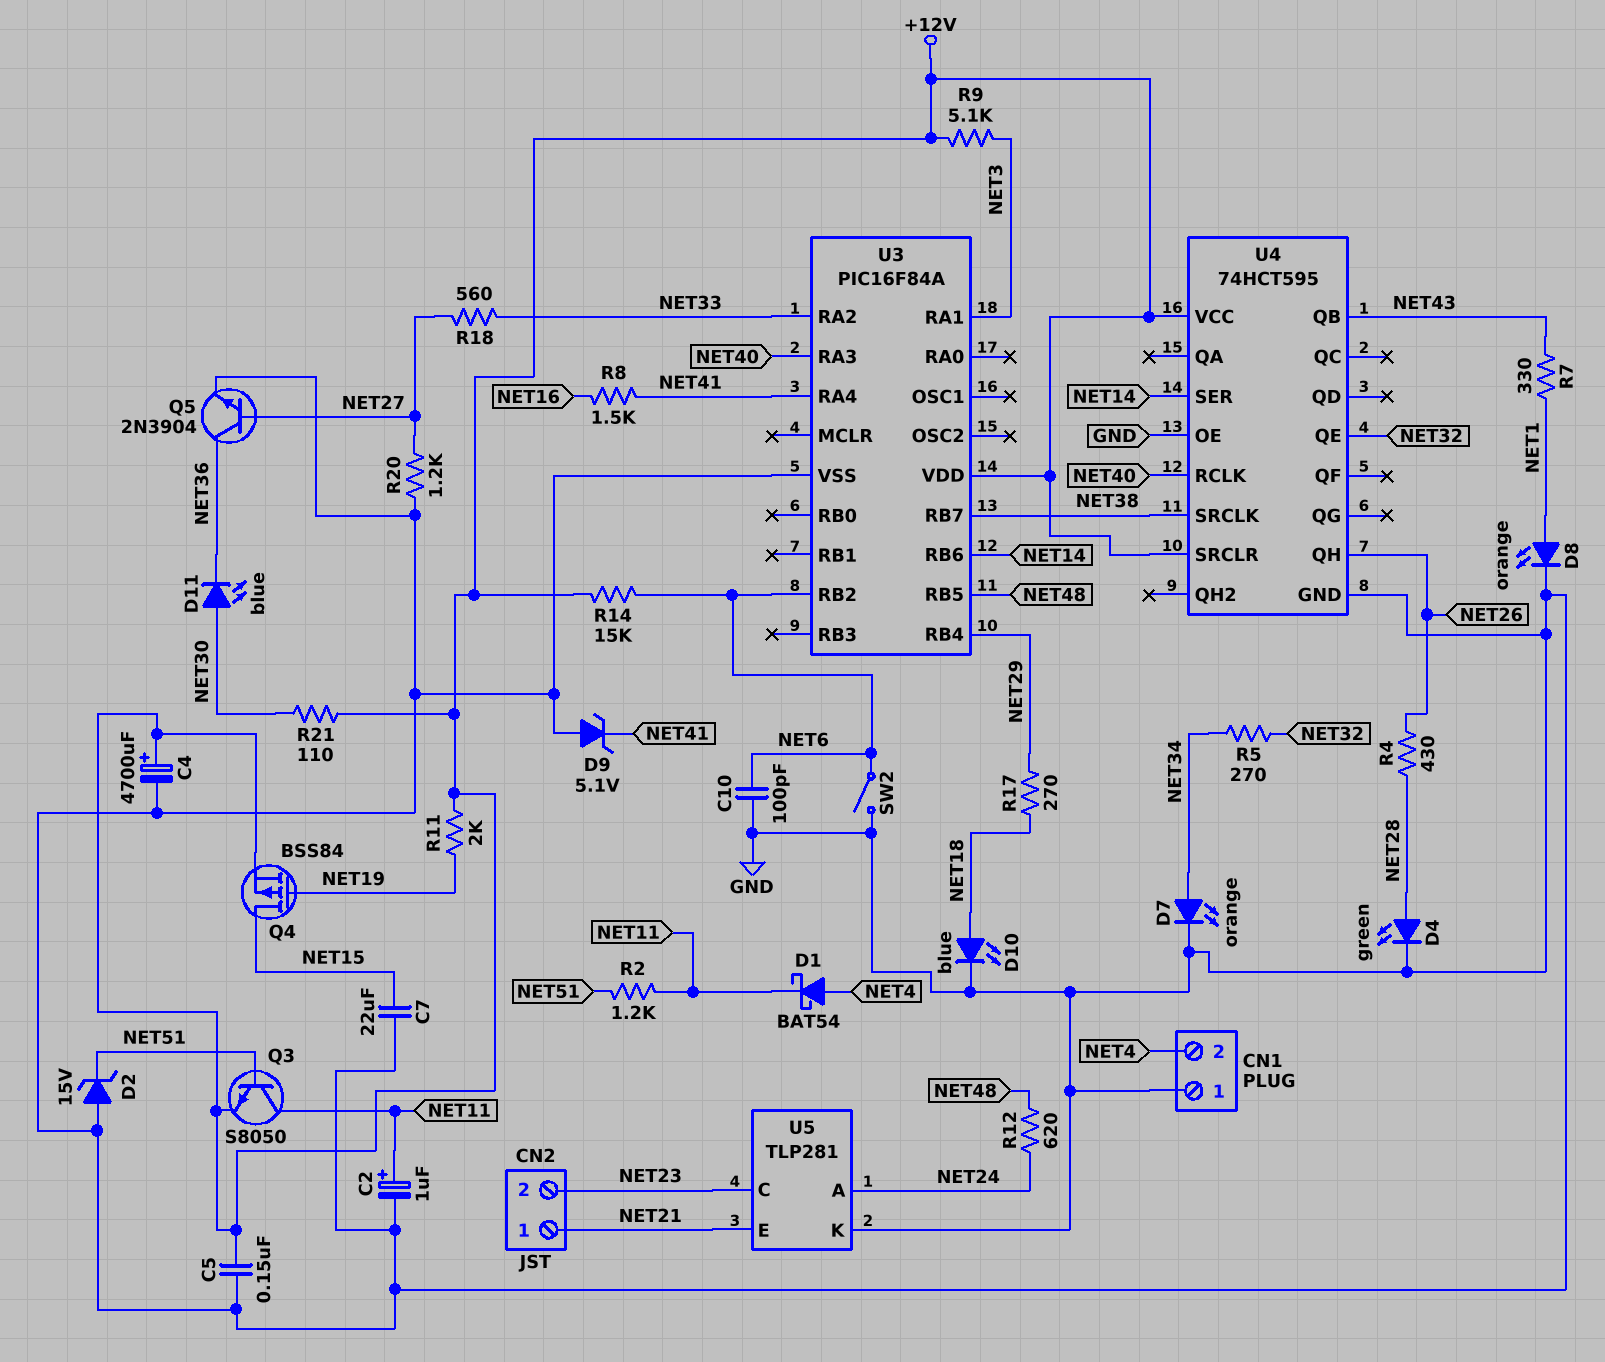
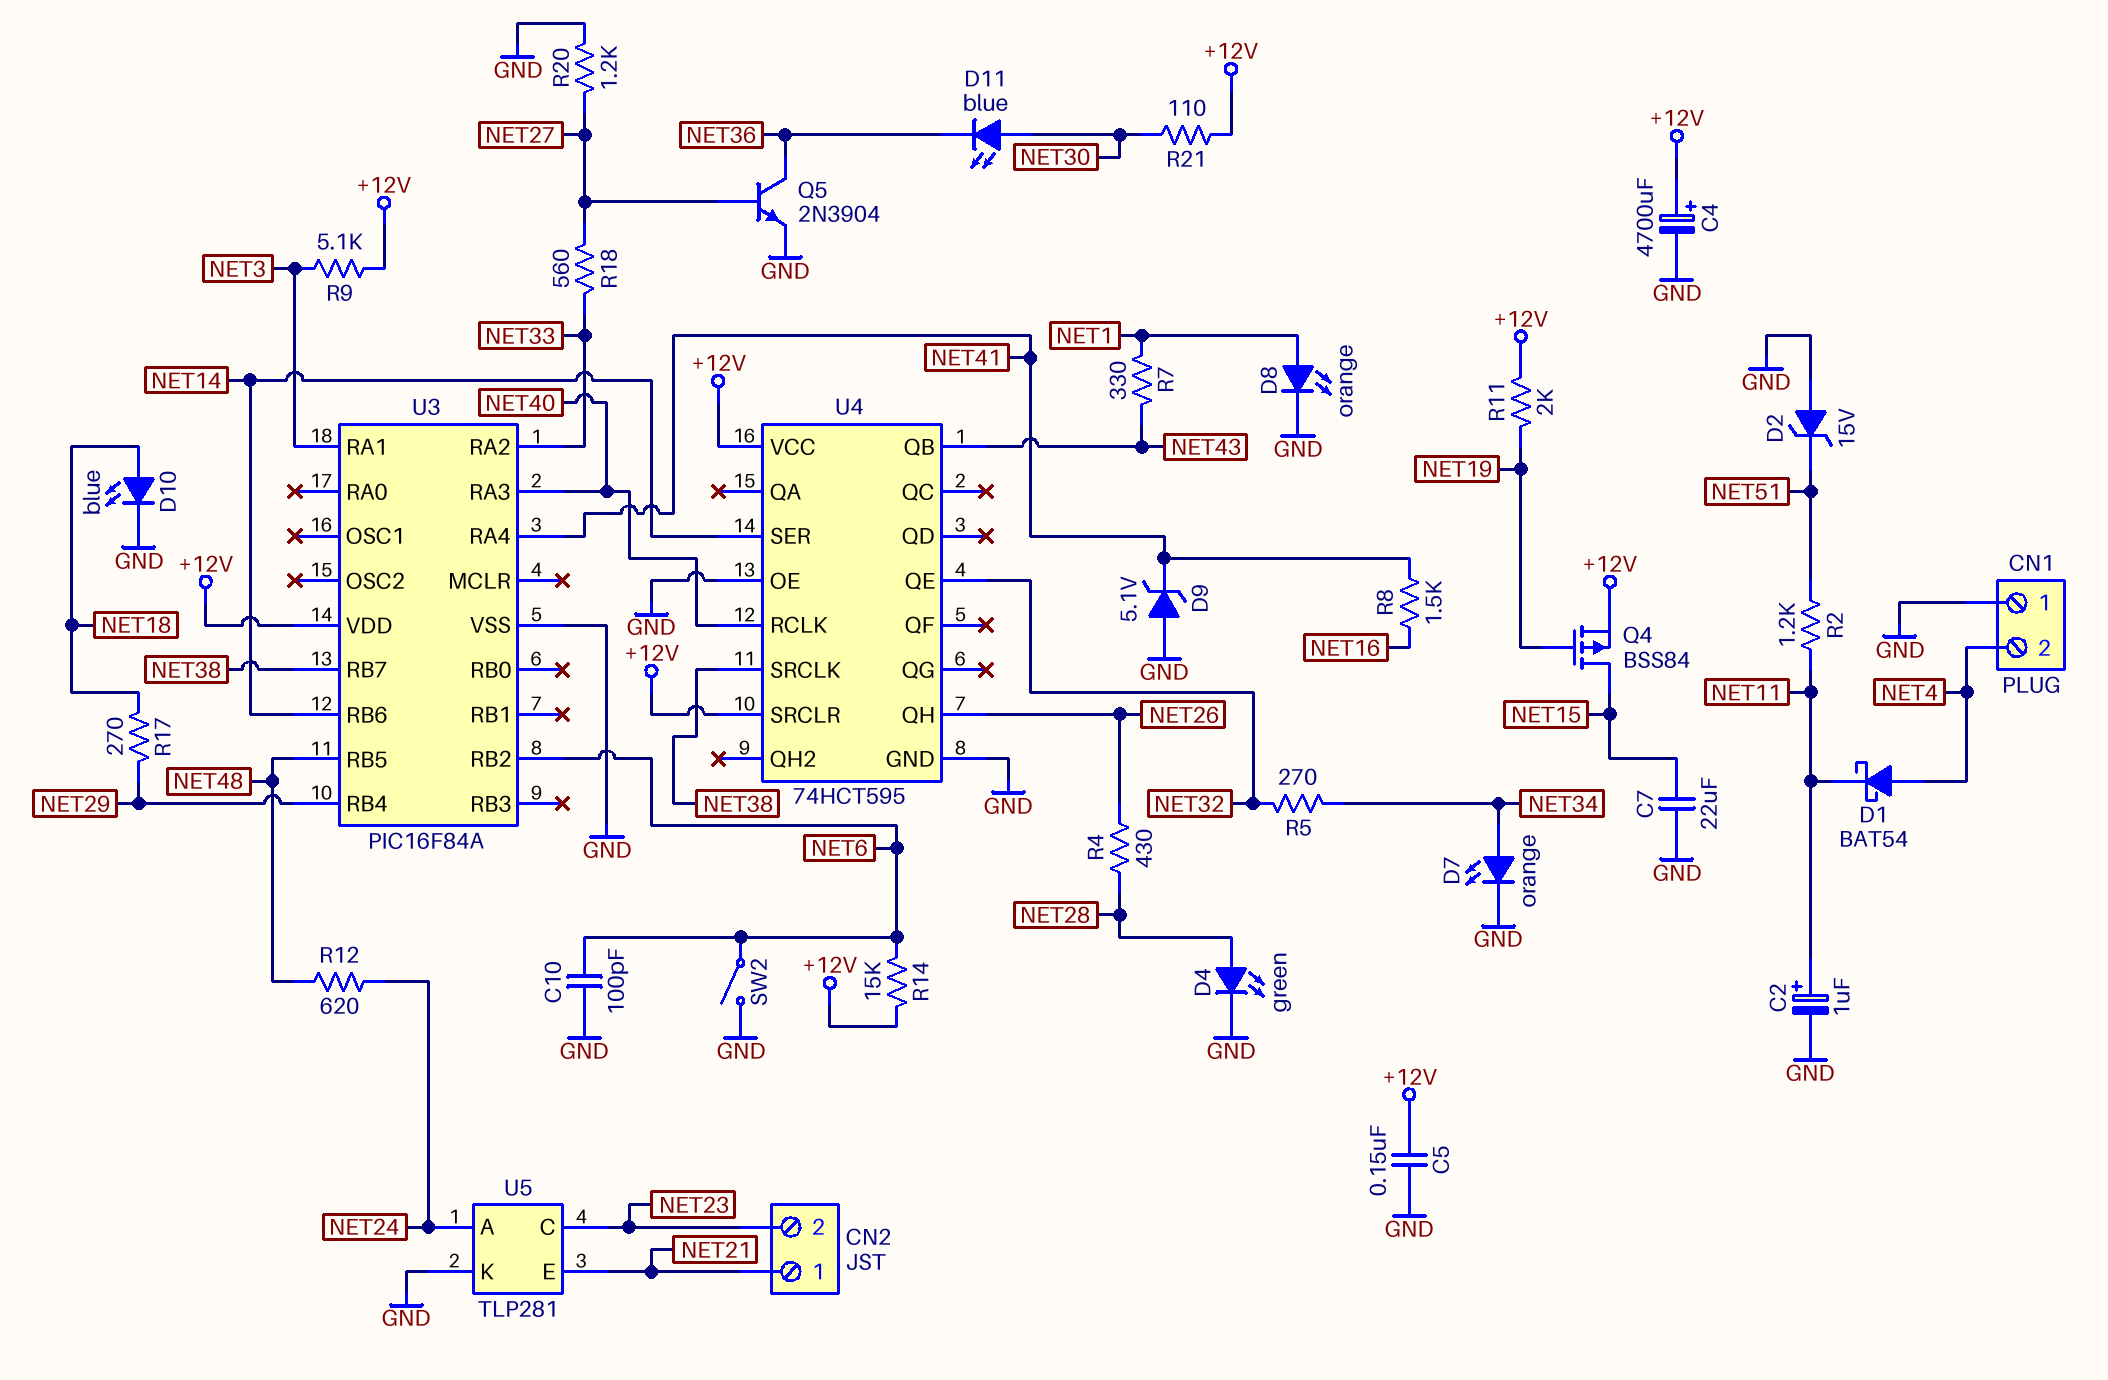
Q3: NPN S8050 (B NET51, C NET11, E +12V) -> none

